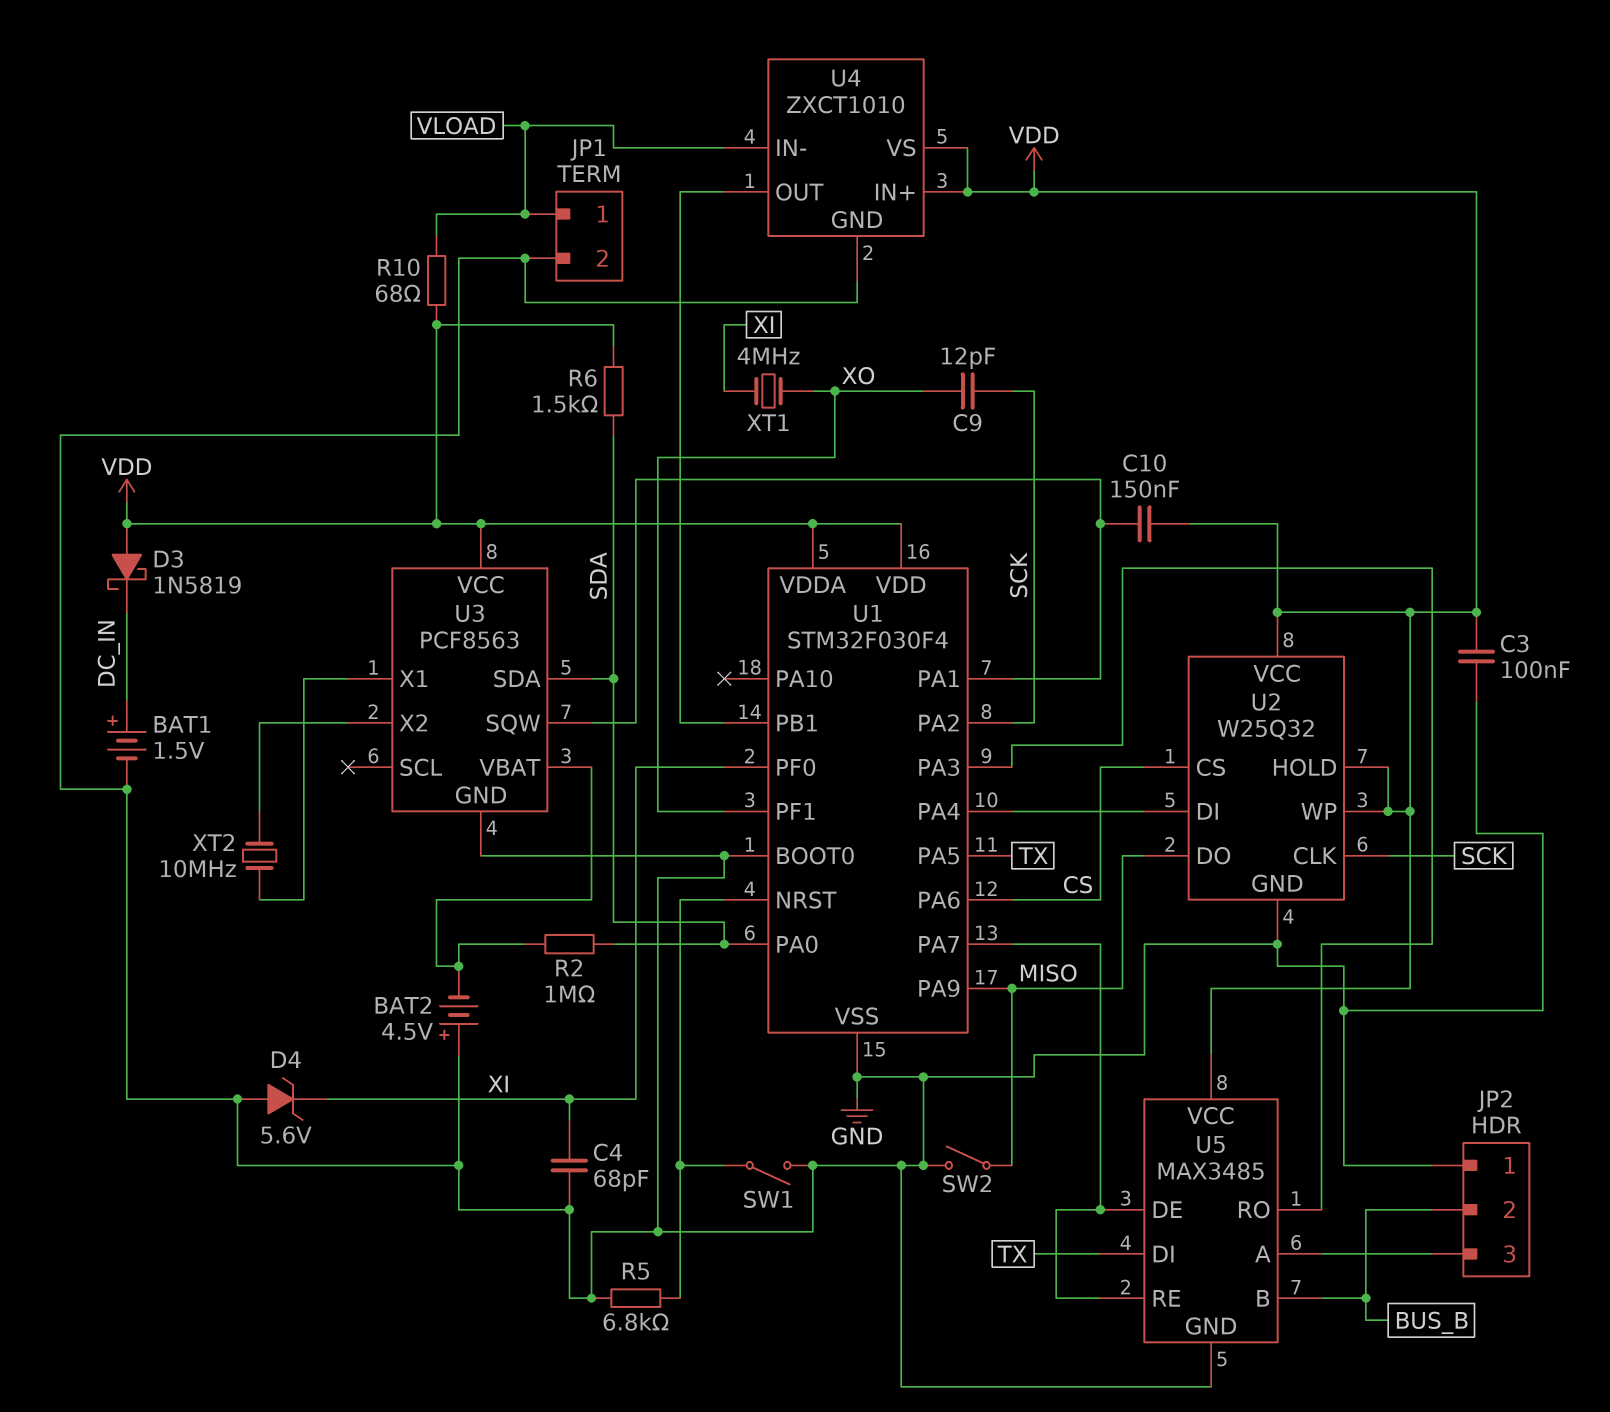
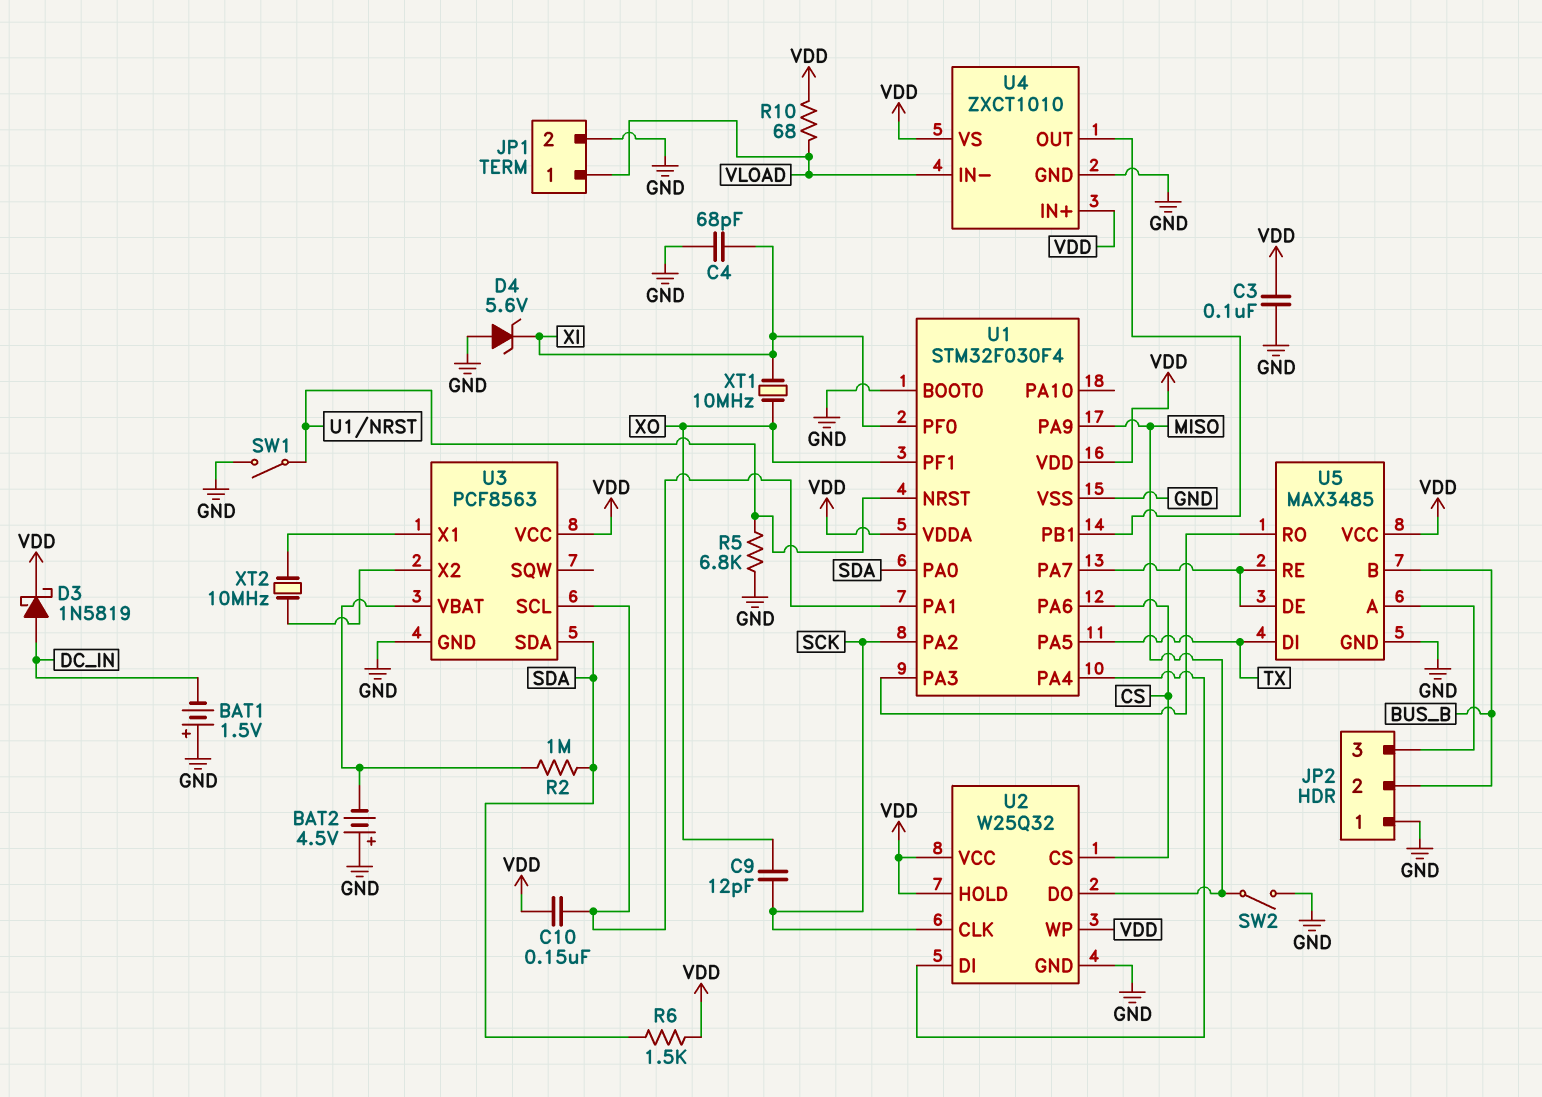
BAT1: 1.5V (plus DC_IN, minus GND) -> 1.5V (plus GND, minus DC_IN)
D3: schottky 1N5819 (A VDD, K DC_IN) -> schottky 1N5819 (A DC_IN, K VDD)
U3 pin SCL: none -> U1/PA1
U3 pin SQW: U1/PA1 -> none
XT1: 4MHz (XI, XO) -> 10MHz (XI, XO)

